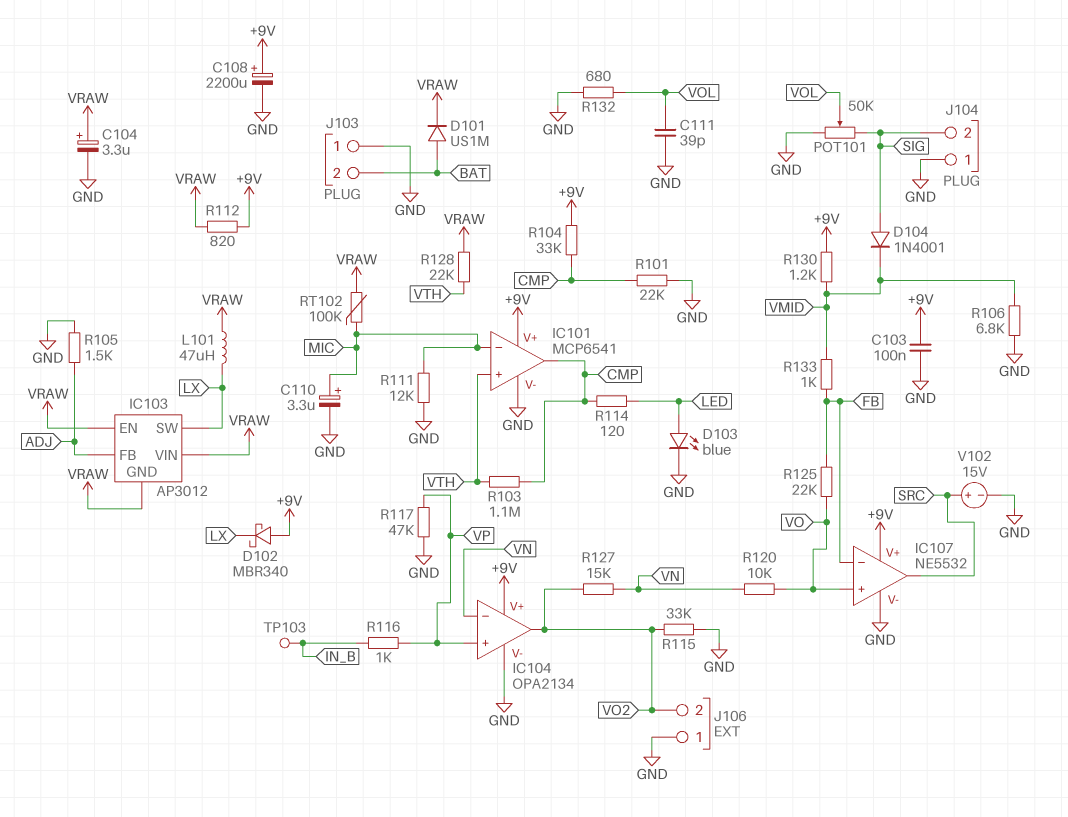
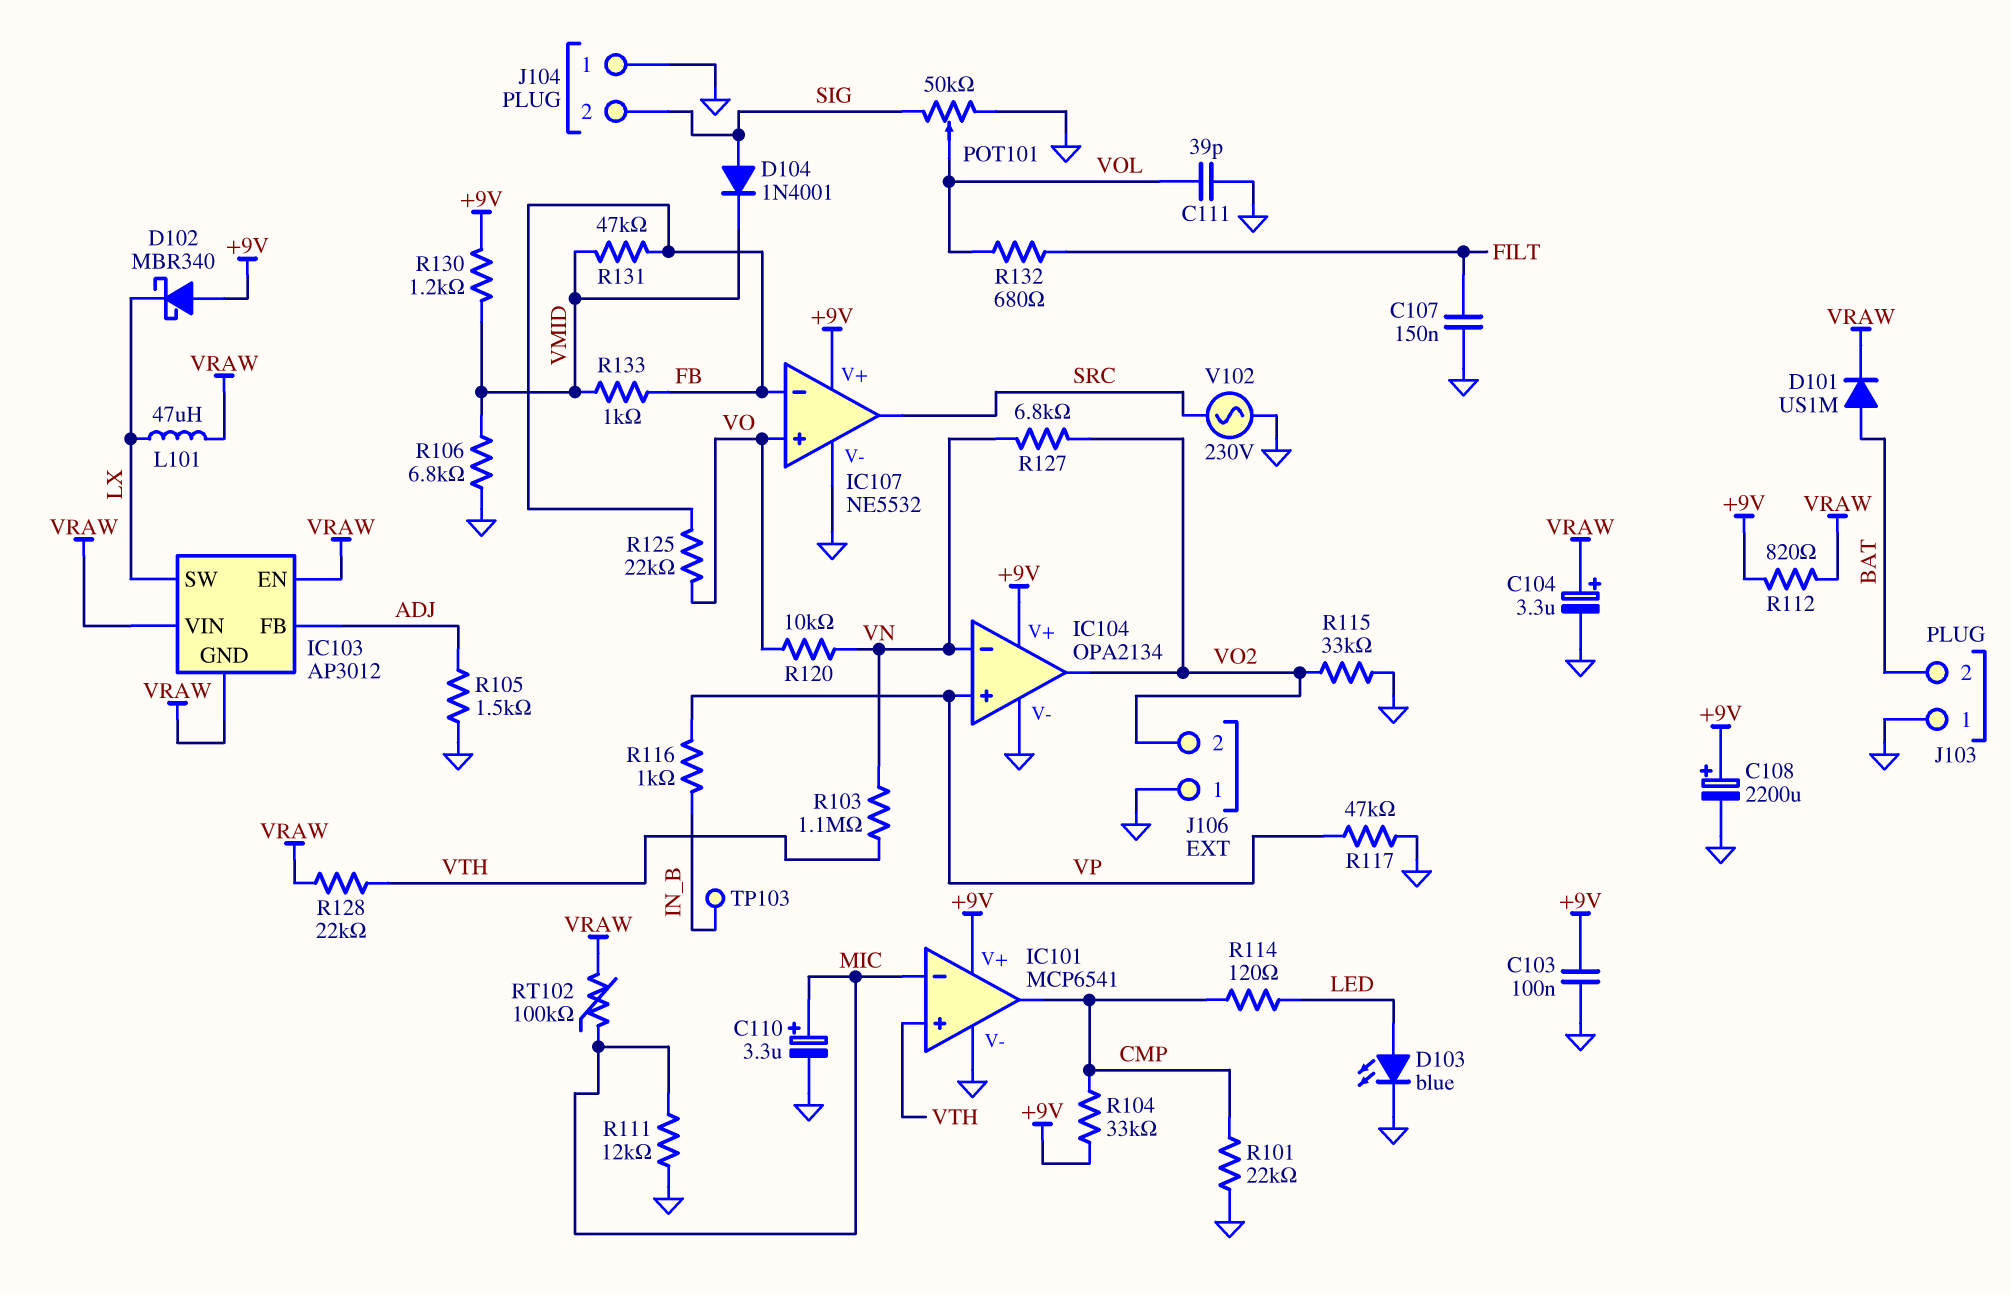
C107: none -> 150nF (FILT, GND)
R103: 1.1M (CMP, VTH) -> 1.1M (VN, VTH)
R127: 15k (VN, VO2) -> 6.8k (VN, VO2)
R131: none -> 47k (FB, VMID)
R132: 680 (GND, VOL) -> 680 (FILT, VOL)
V102: 15V (plus SRC, minus GND) -> AC 230V (GND, SRC)

